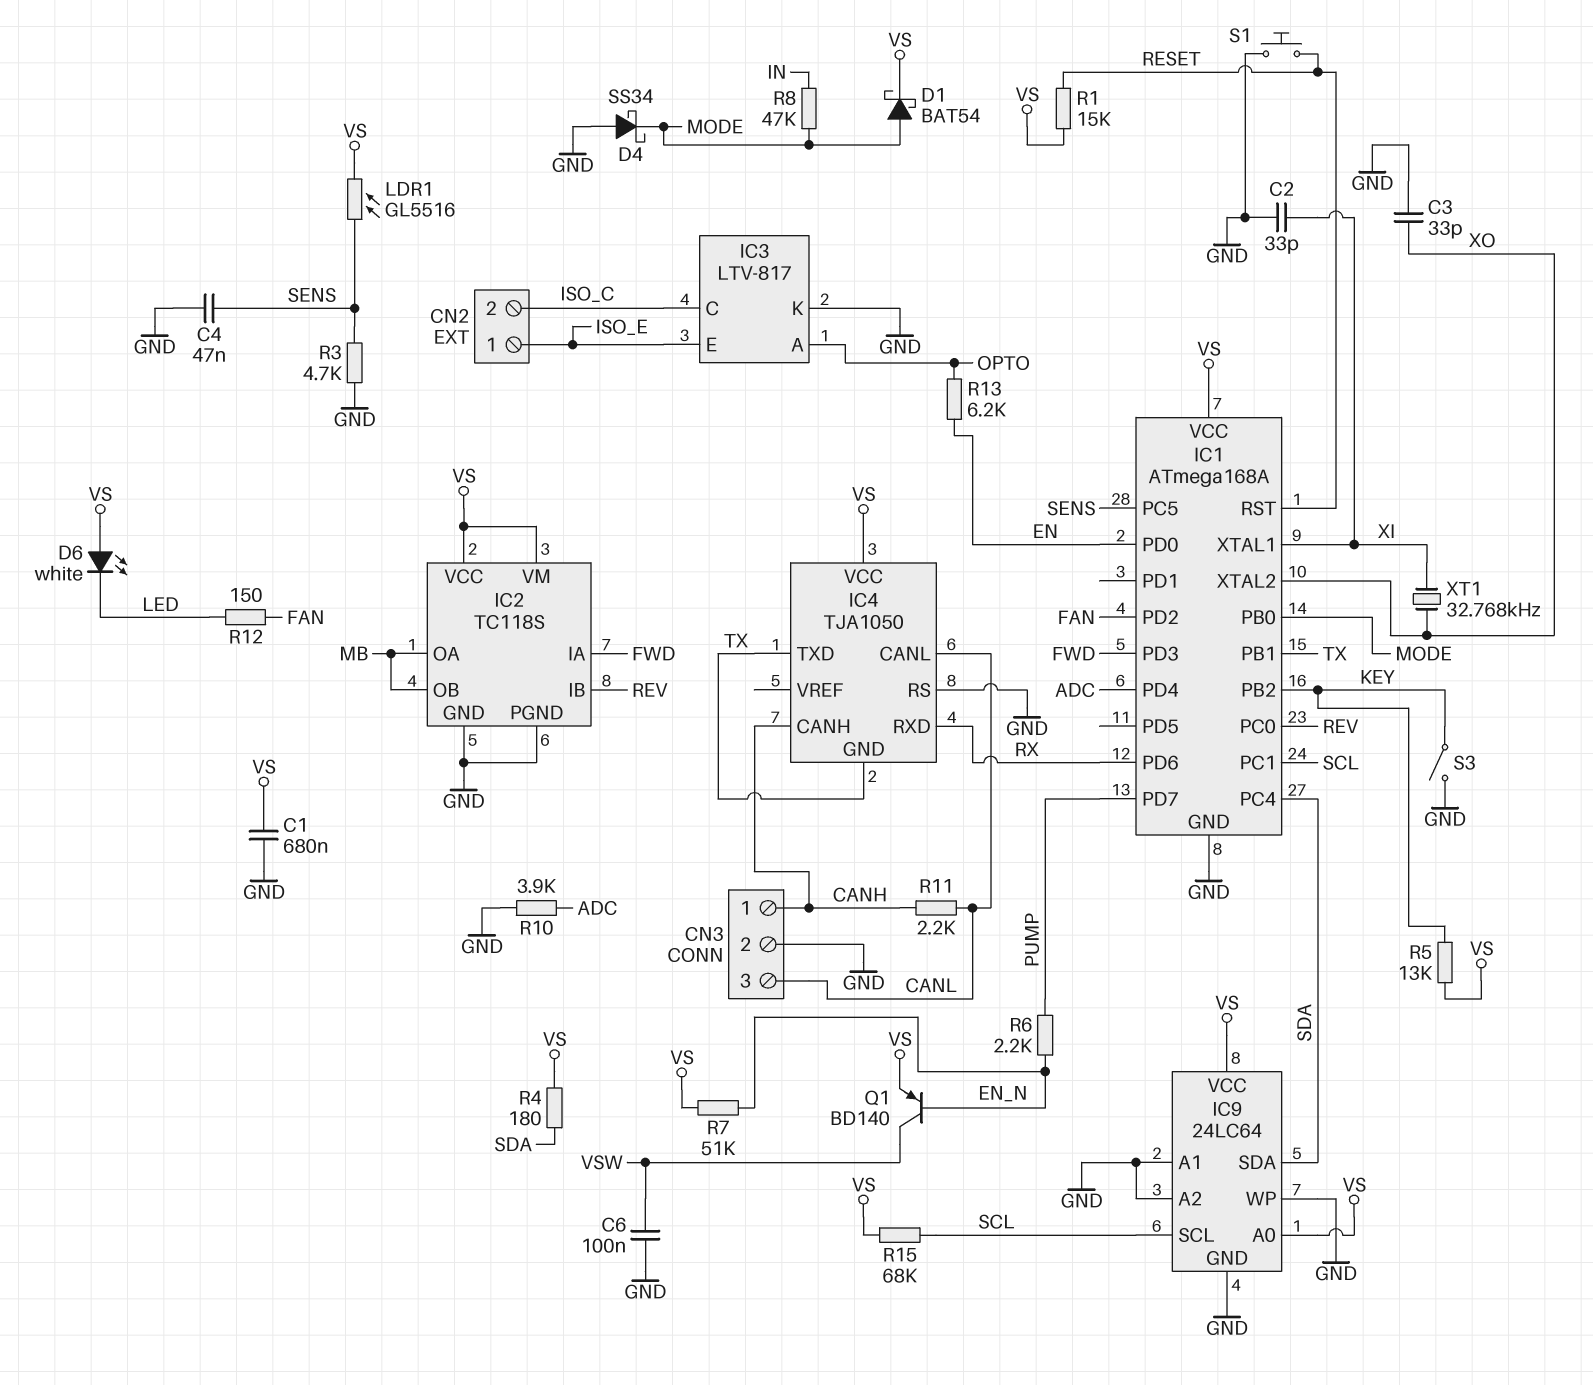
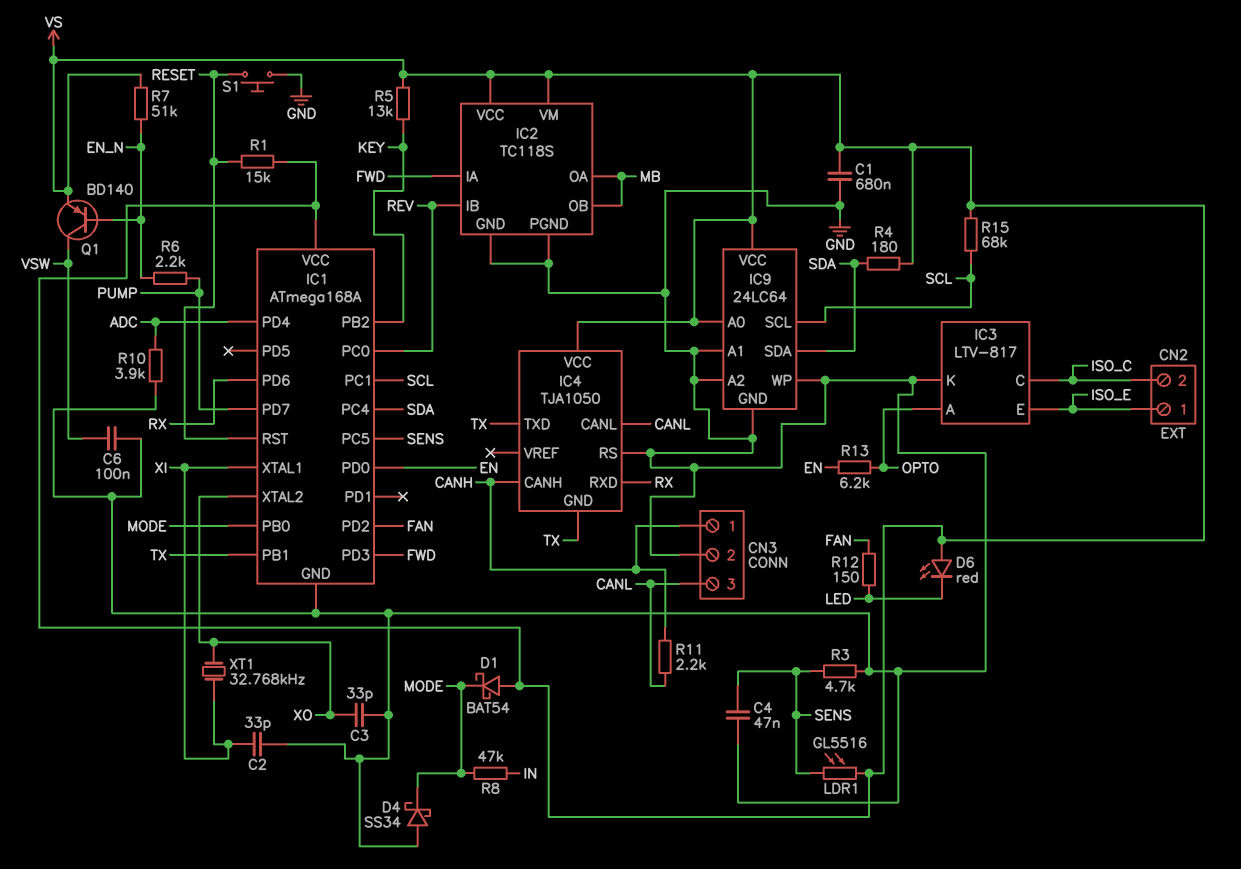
D1: schottky BAT54 (A MODE, K VS) -> schottky BAT54 (A VS, K MODE)
D6: LED white (A VS, K LED) -> LED red (A VS, K LED)
S3: switch (GND, KEY) -> none

